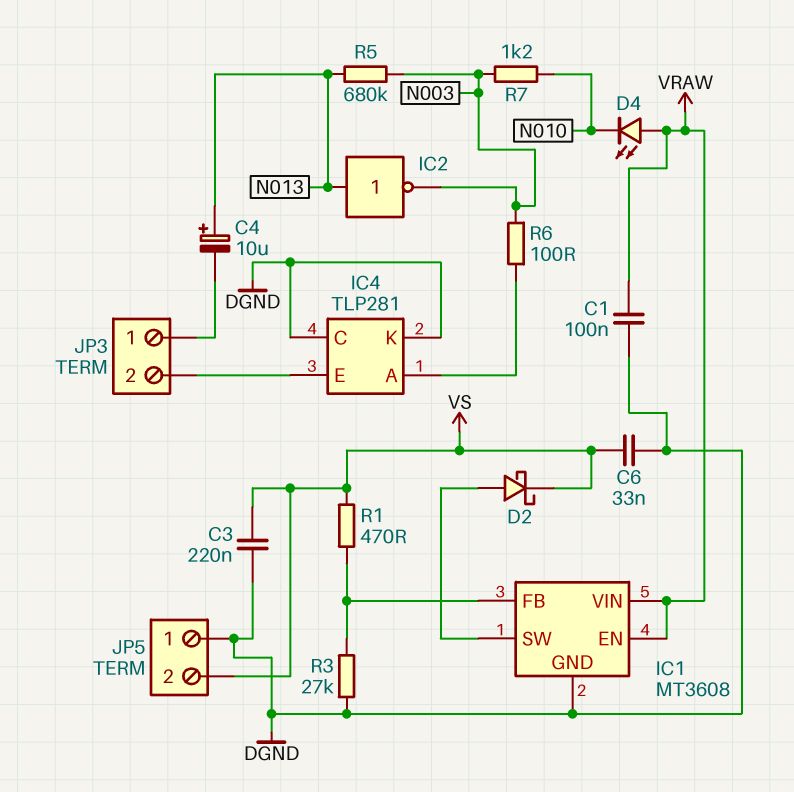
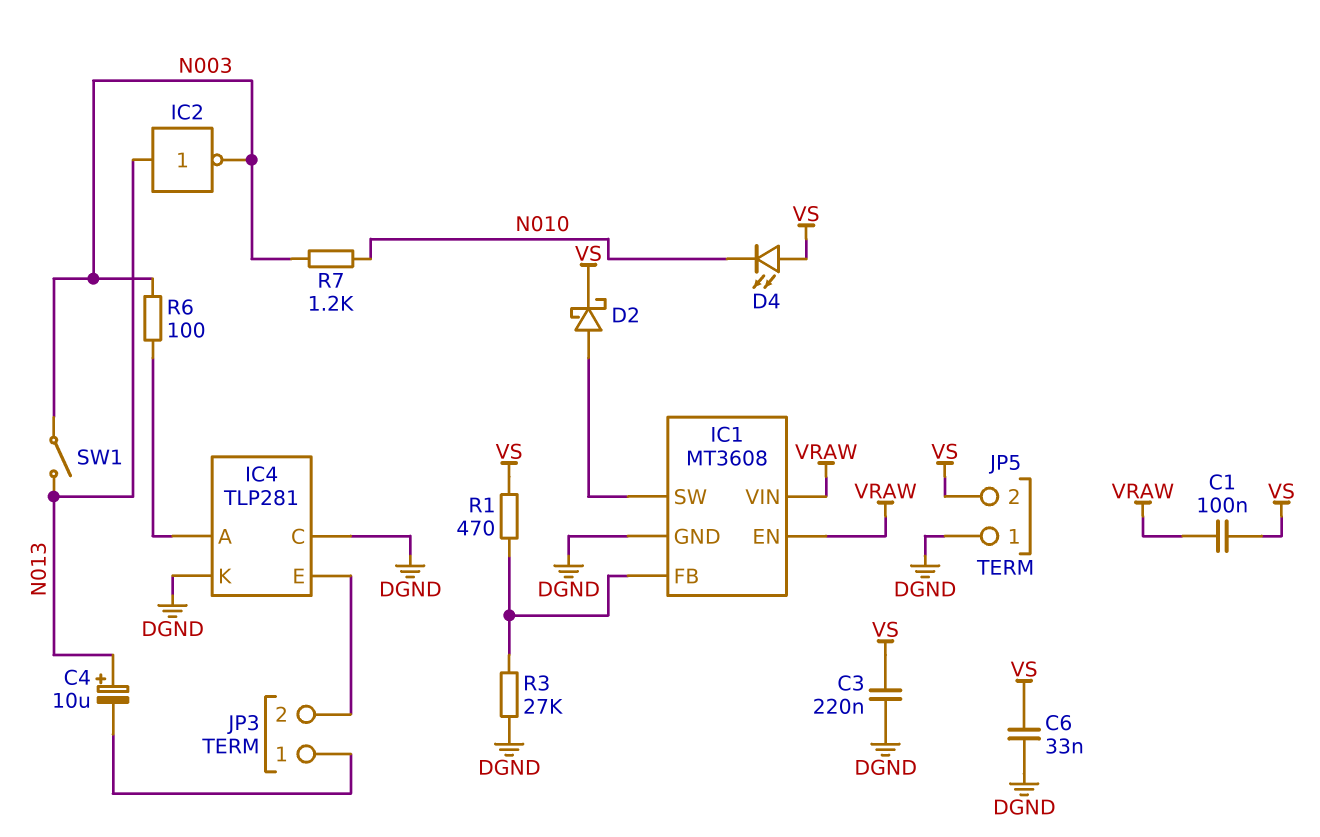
C1: 100nF (DGND, VRAW) -> 100nF (VRAW, VS)
D4: LED (A VRAW, K N010) -> LED (A VS, K N010)
R5: 680k (N003, N013) -> none
SW1: none -> switch (N003, N013)

